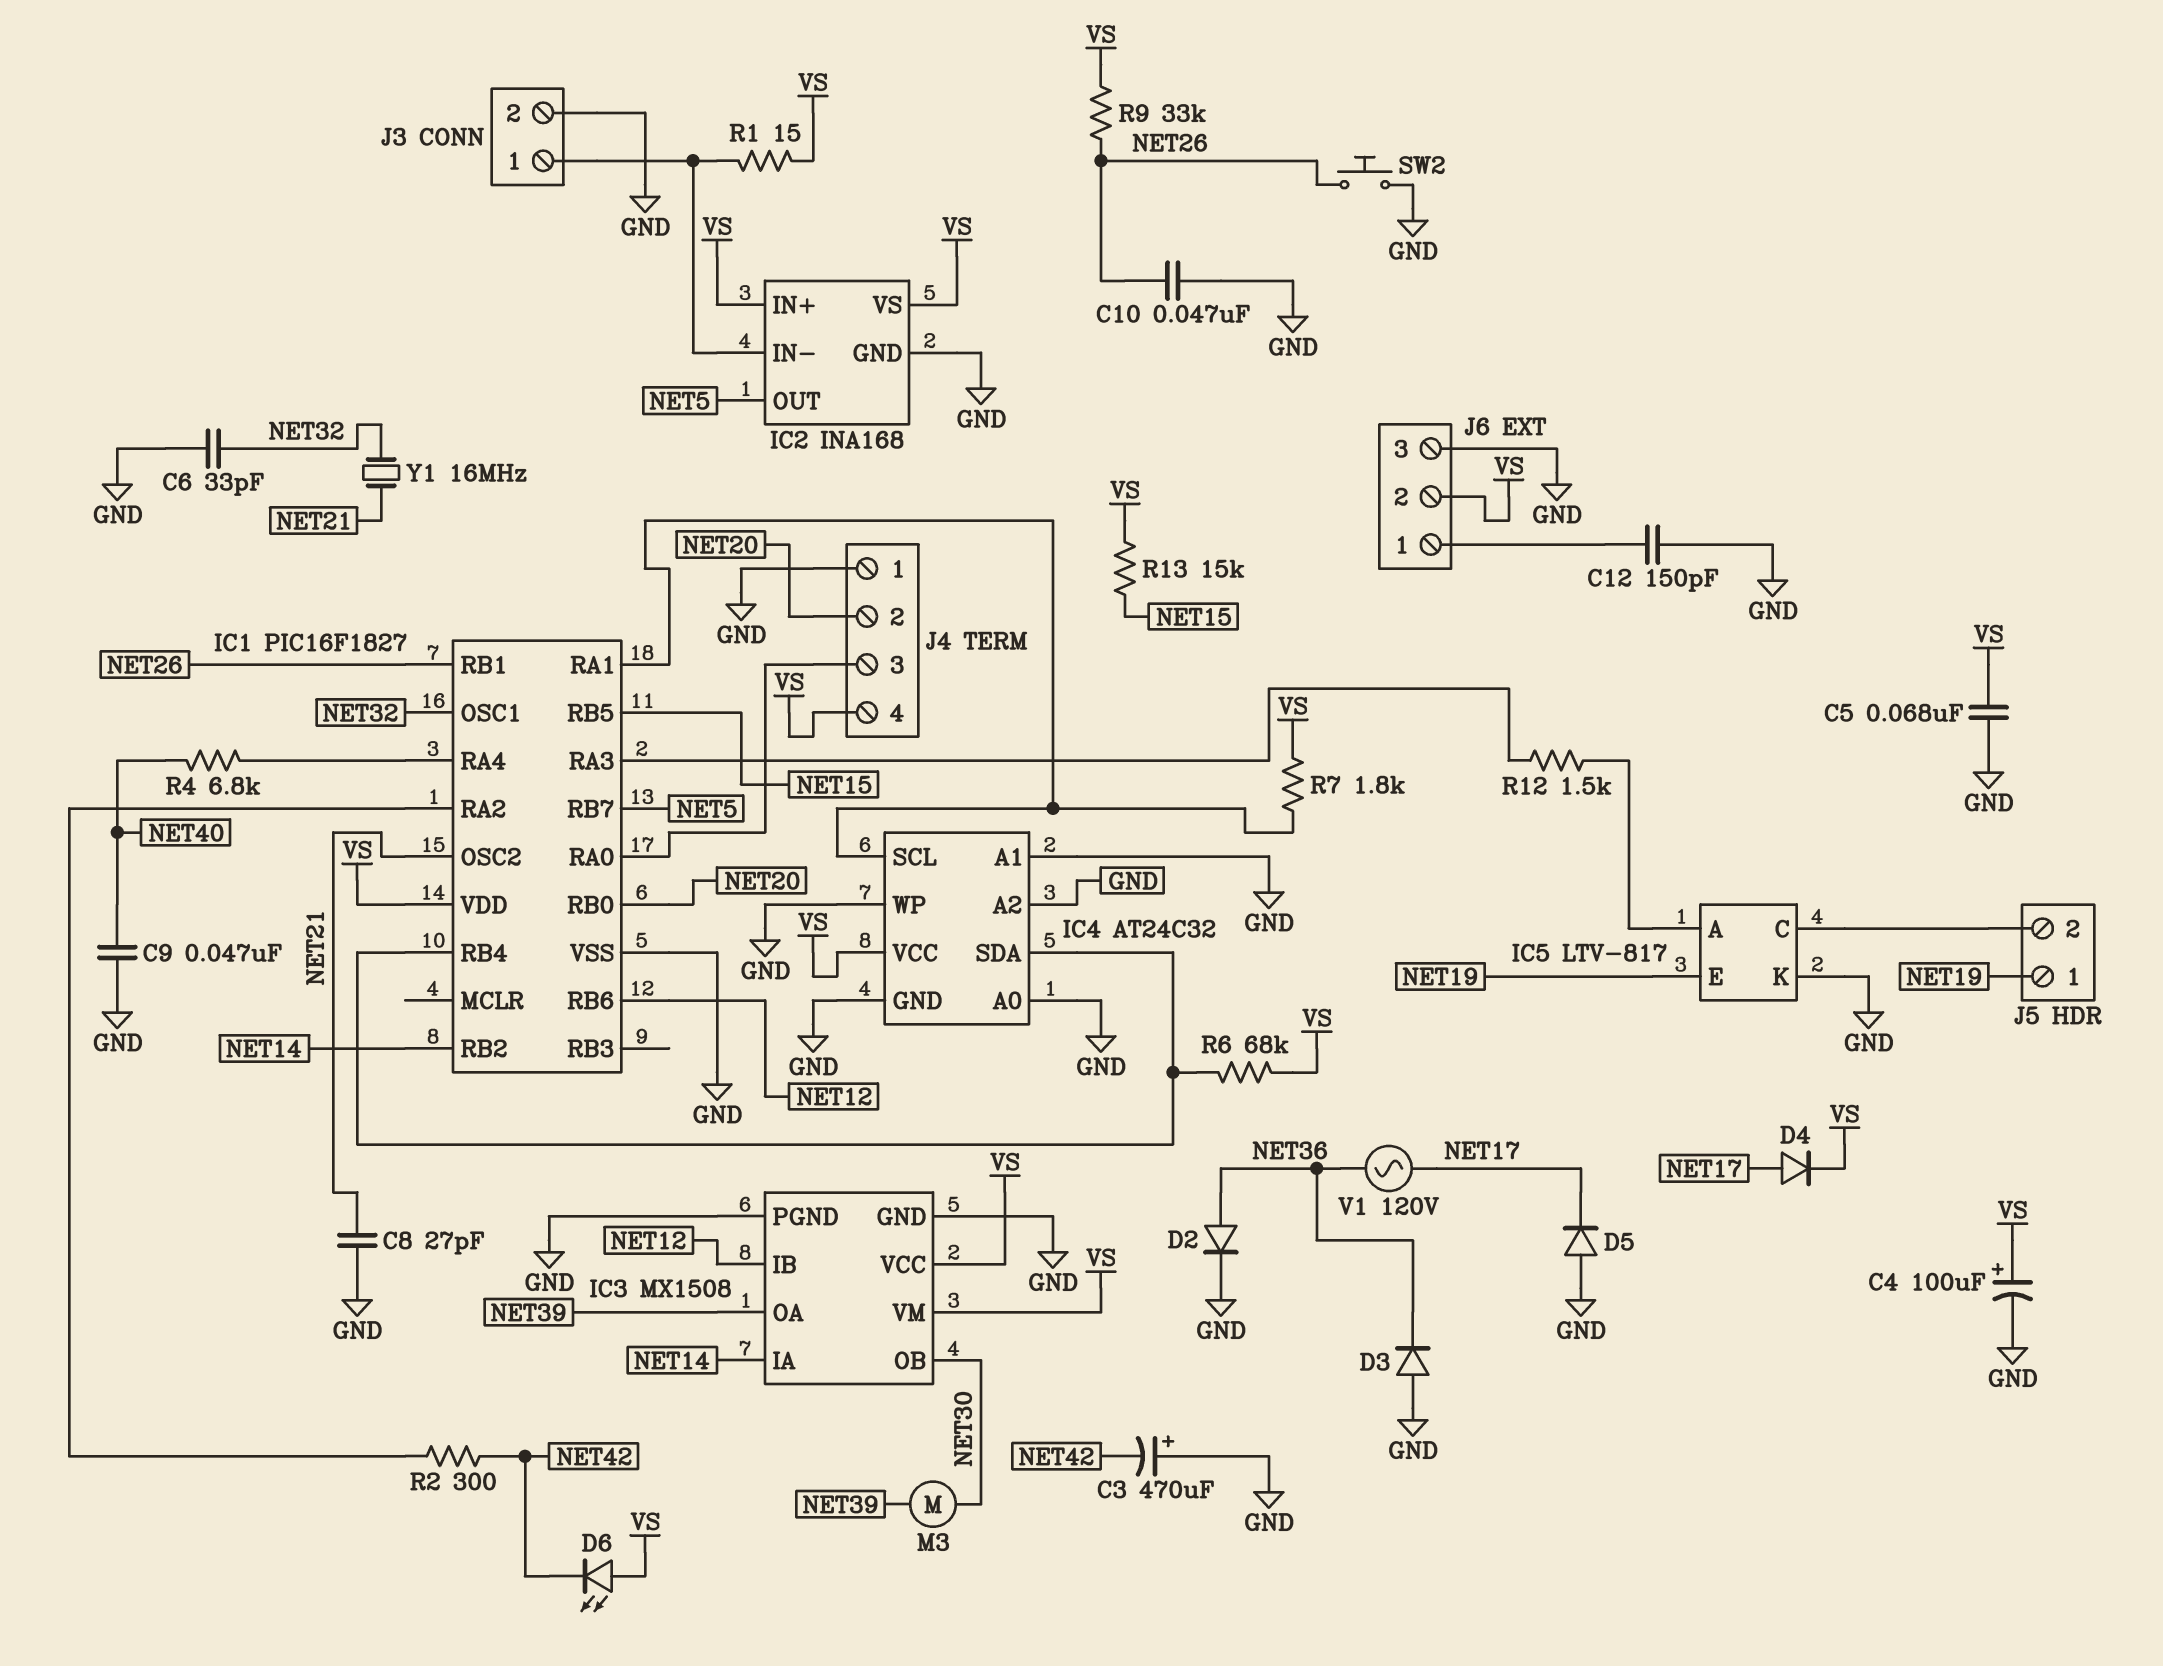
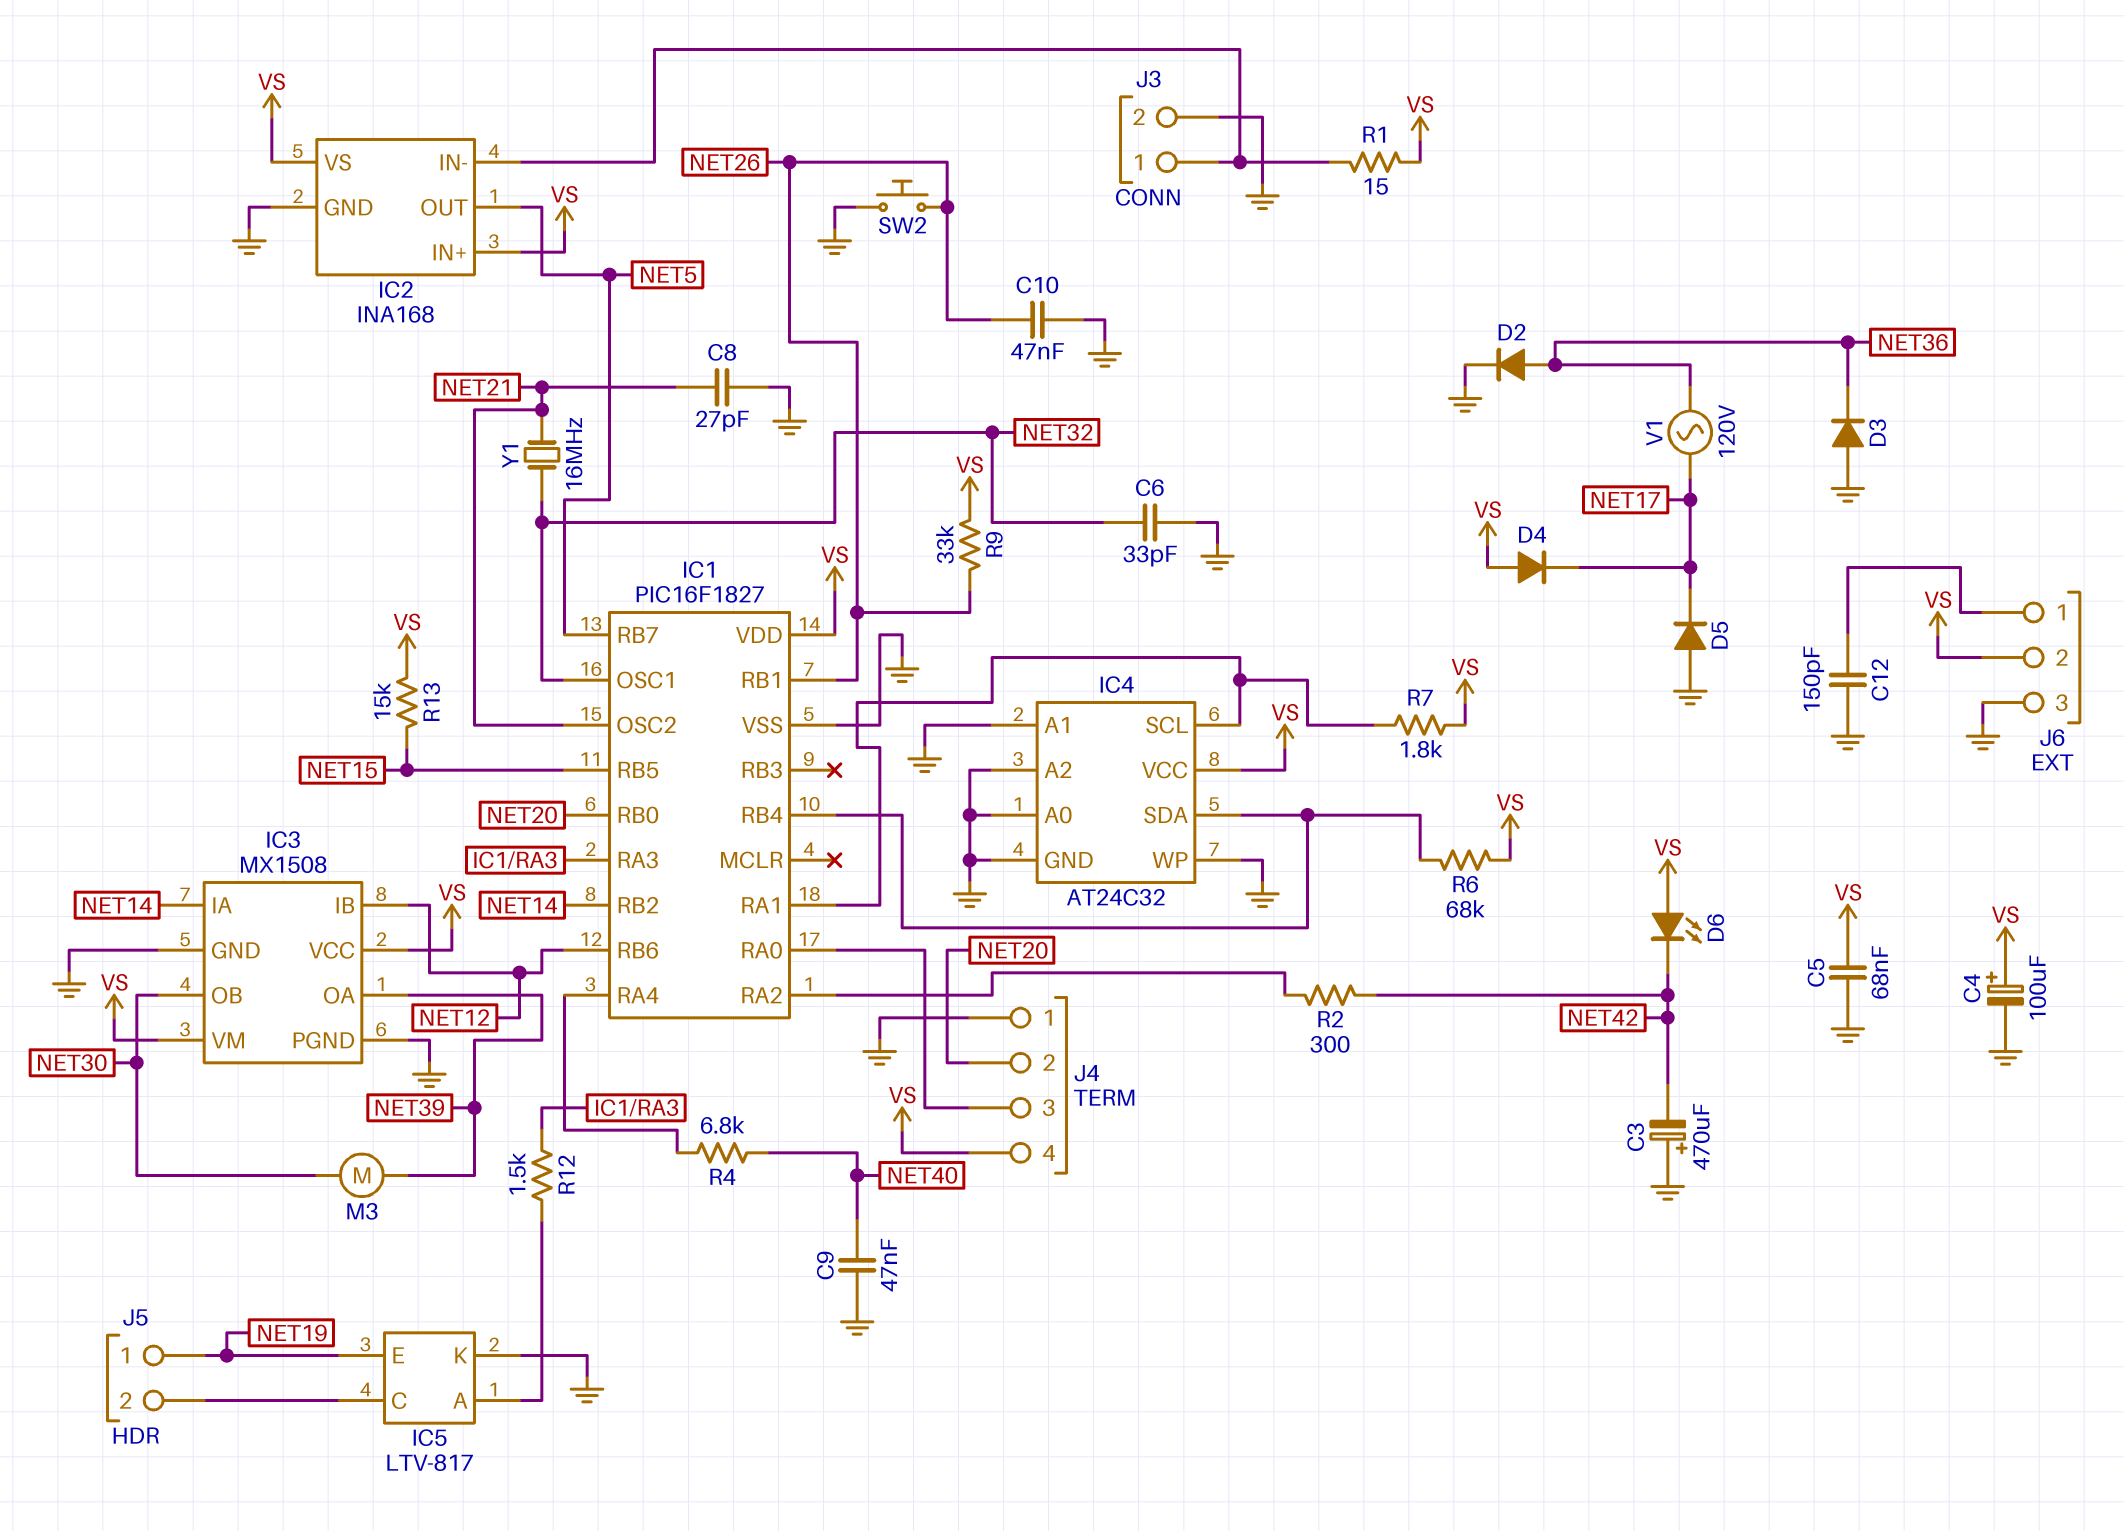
D4: diode (A NET17, K VS) -> diode (A VS, K NET17)

